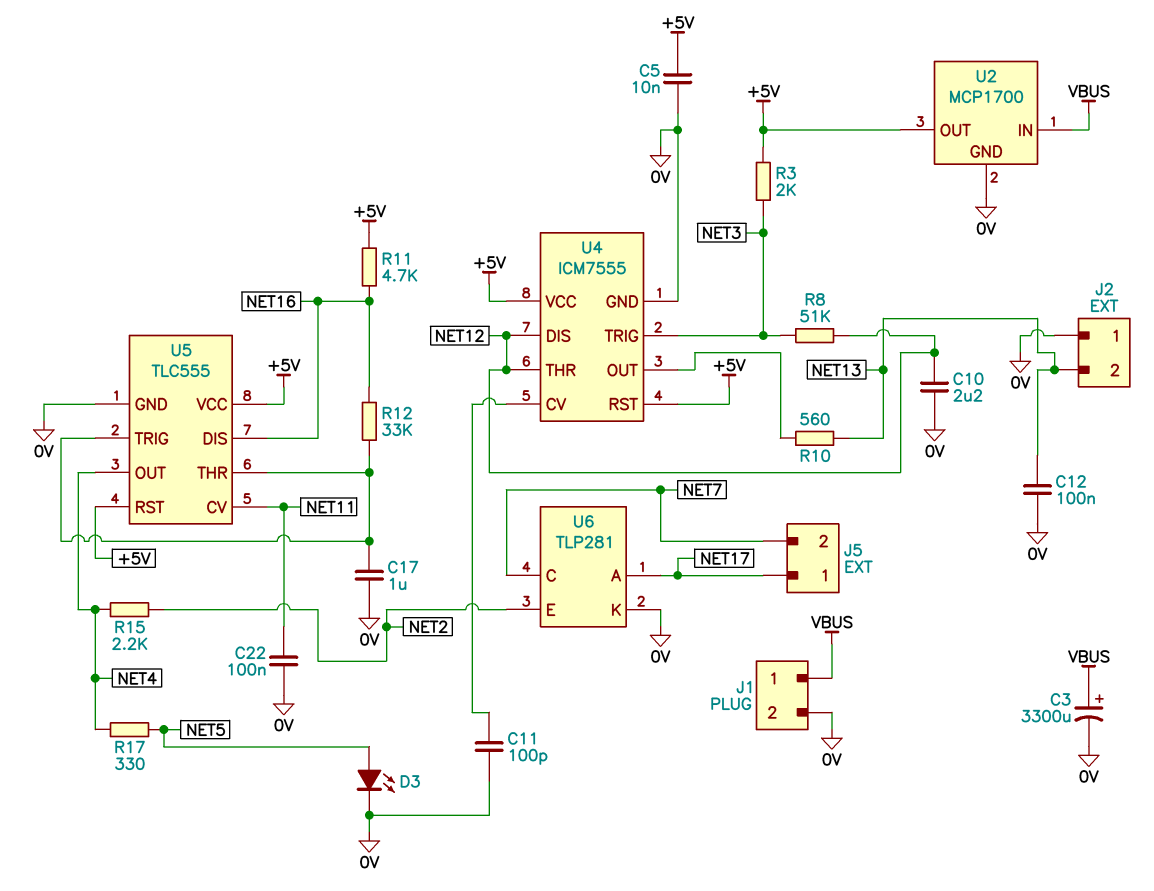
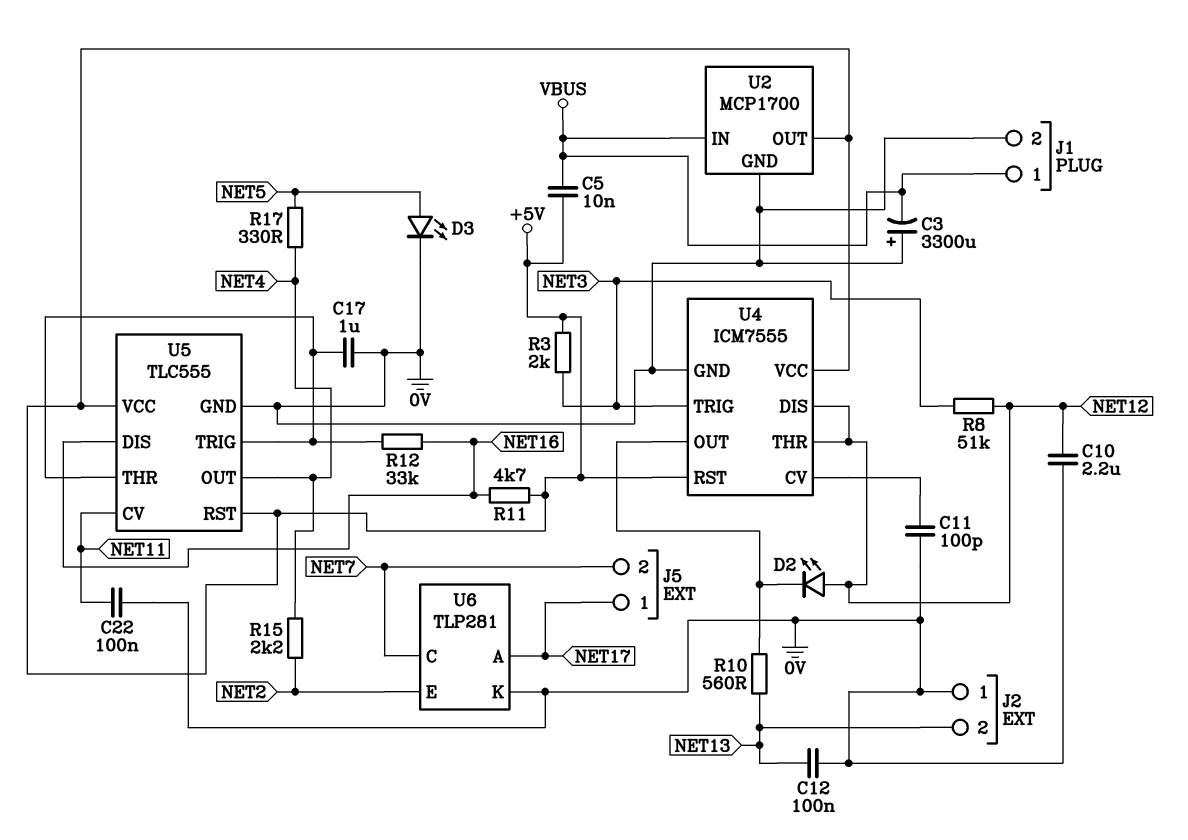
C3: 3300uF (plus VBUS, minus 0V) -> 3300uF (plus 0V, minus VBUS)
C5: 10nF (+5V, 0V) -> 10nF (+5V, VBUS)
D2: none -> LED (A NET12, K U4/OUT)

